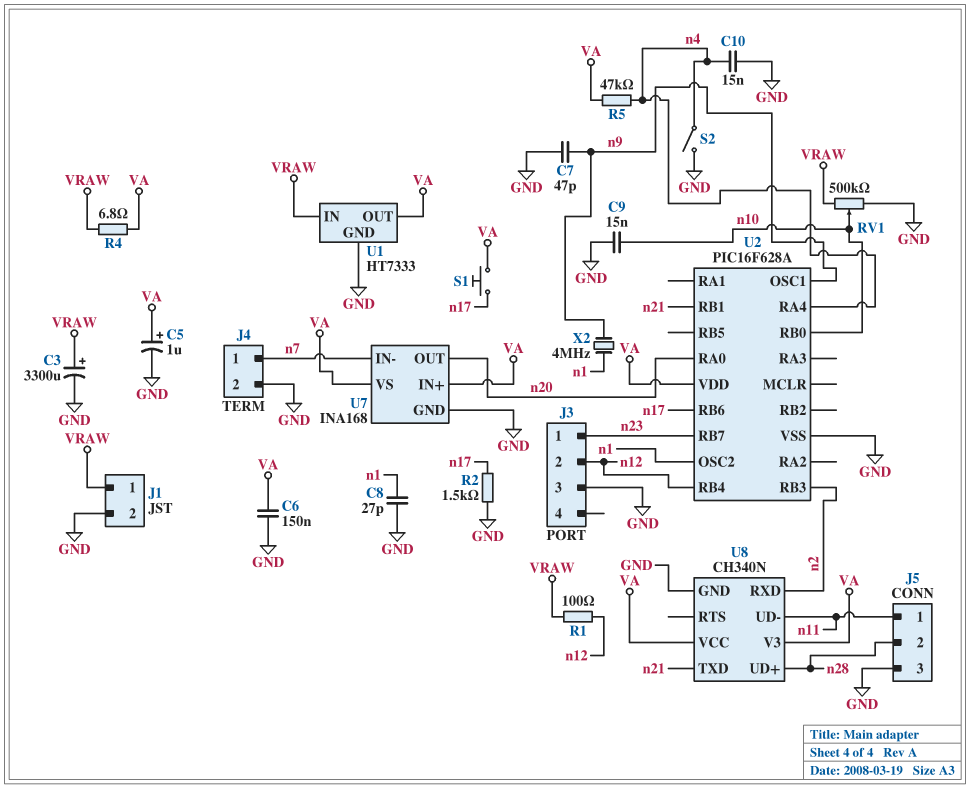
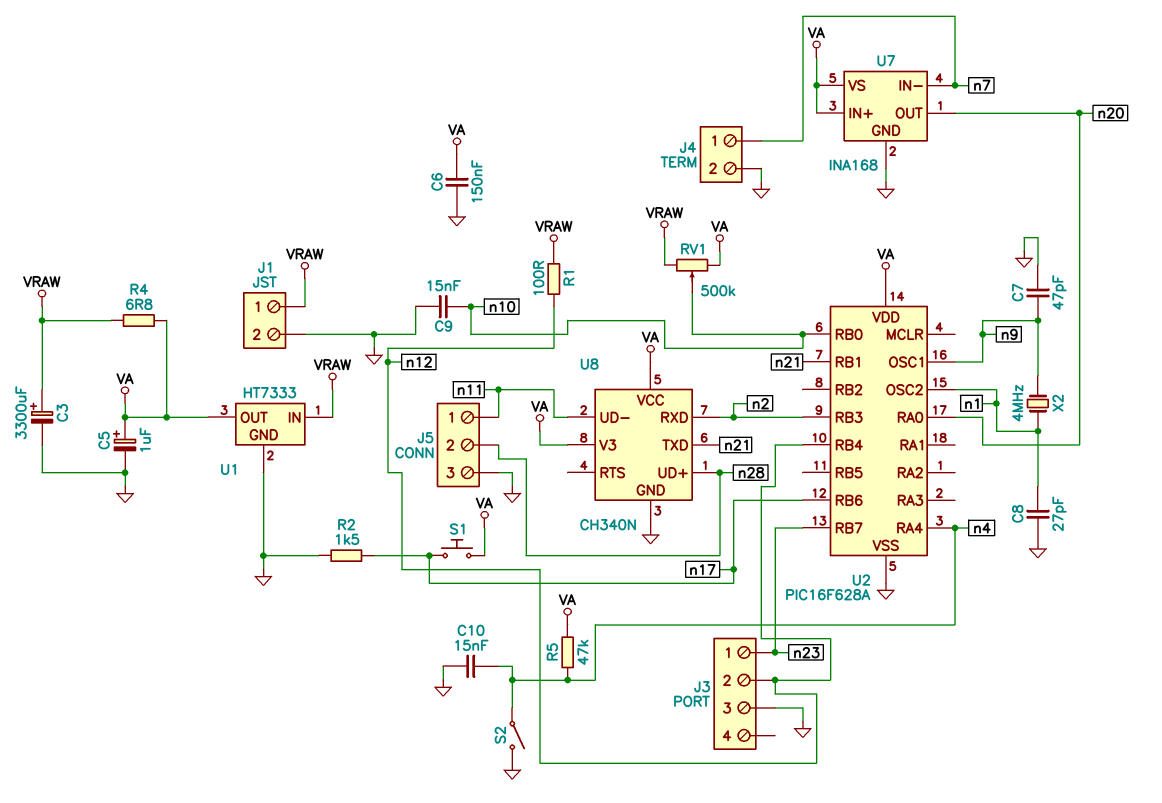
RV1: 500k (GND, VRAW, wiper n10) -> 500k (VA, VRAW, wiper n10)

